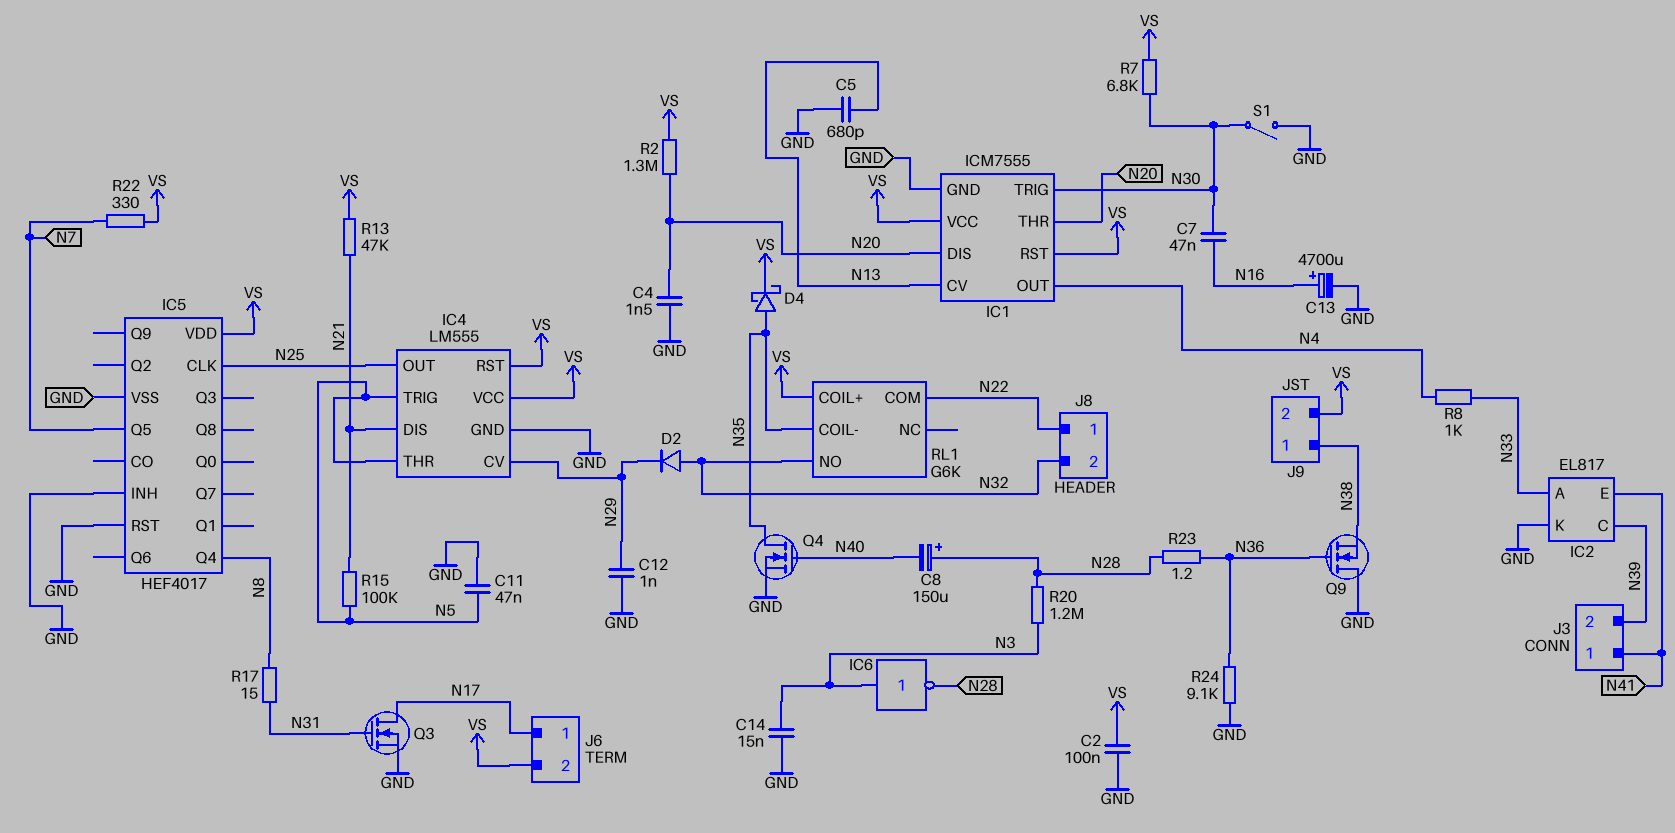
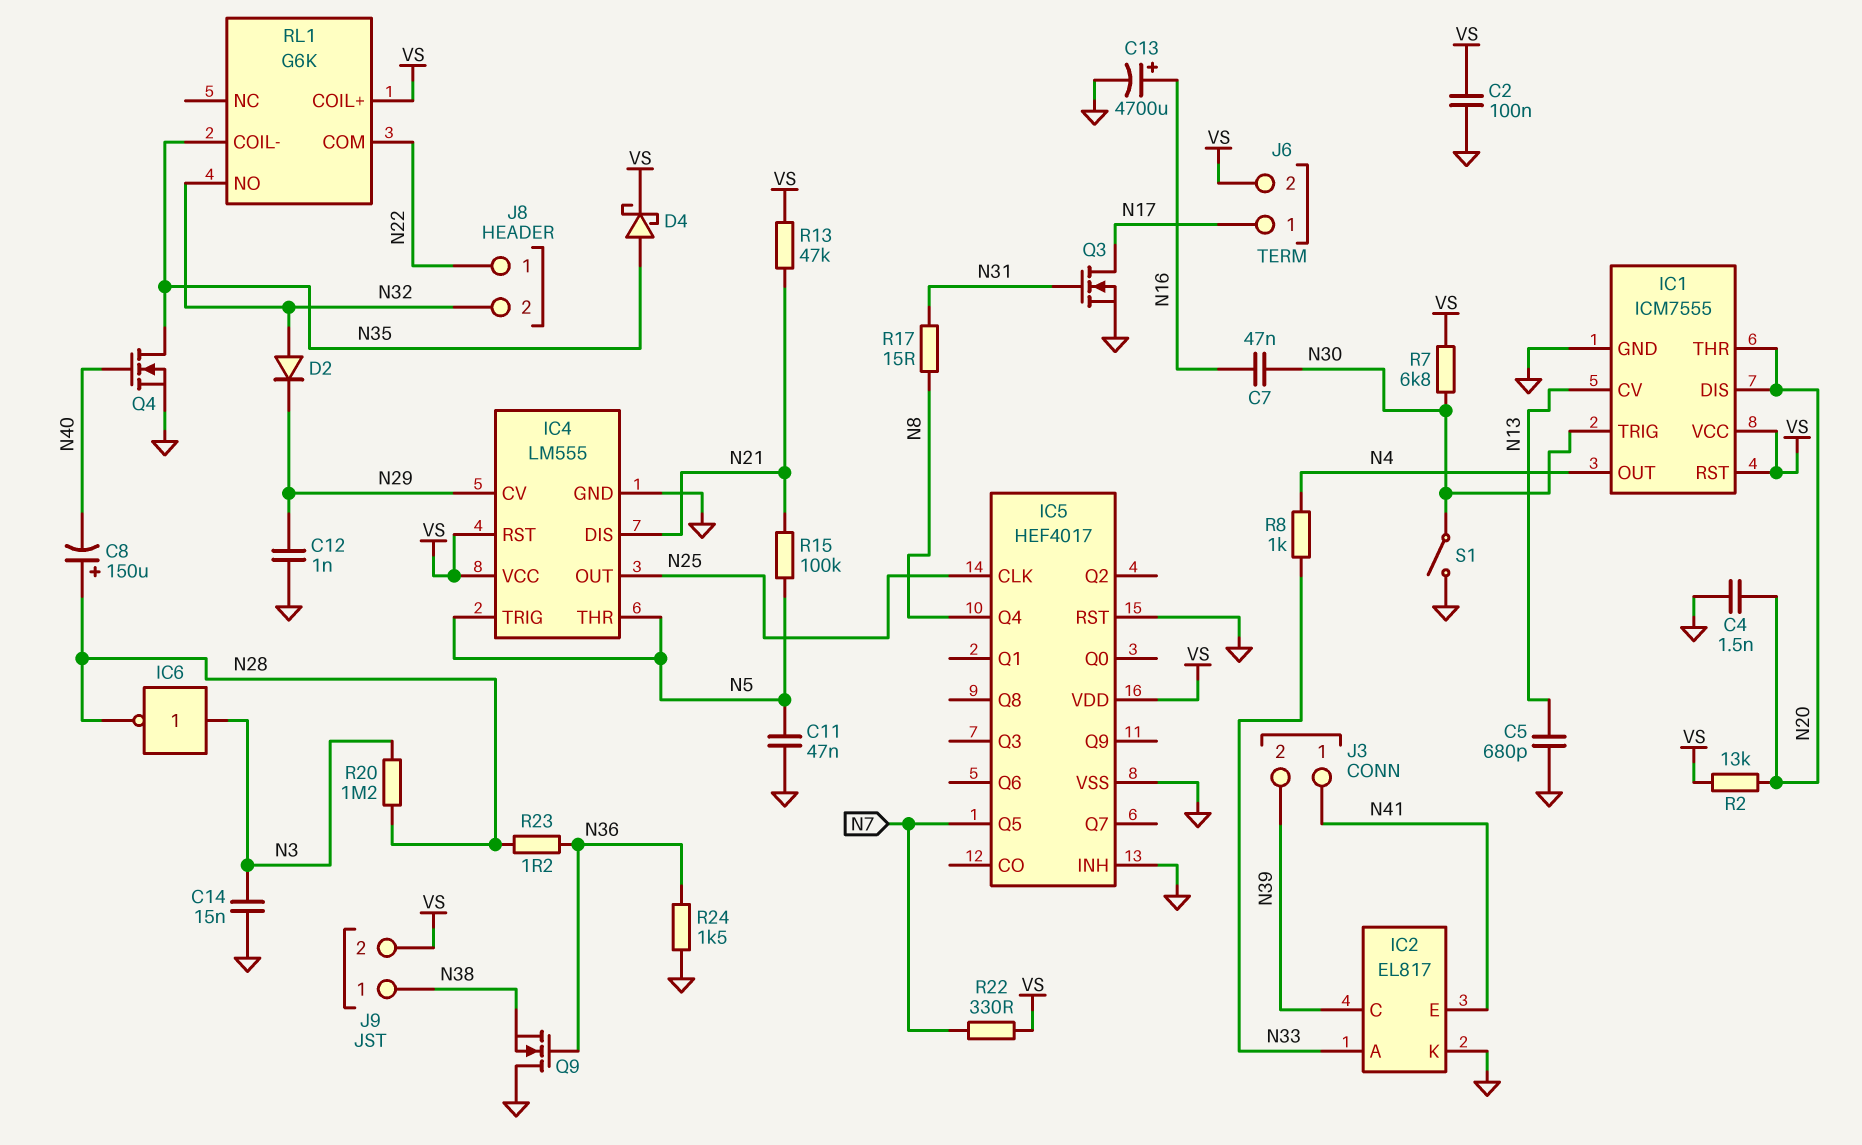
R2: 1.3M (N20, VS) -> 13k (N20, VS)
R24: 9.1k (GND, N36) -> 1.5k (GND, N36)

